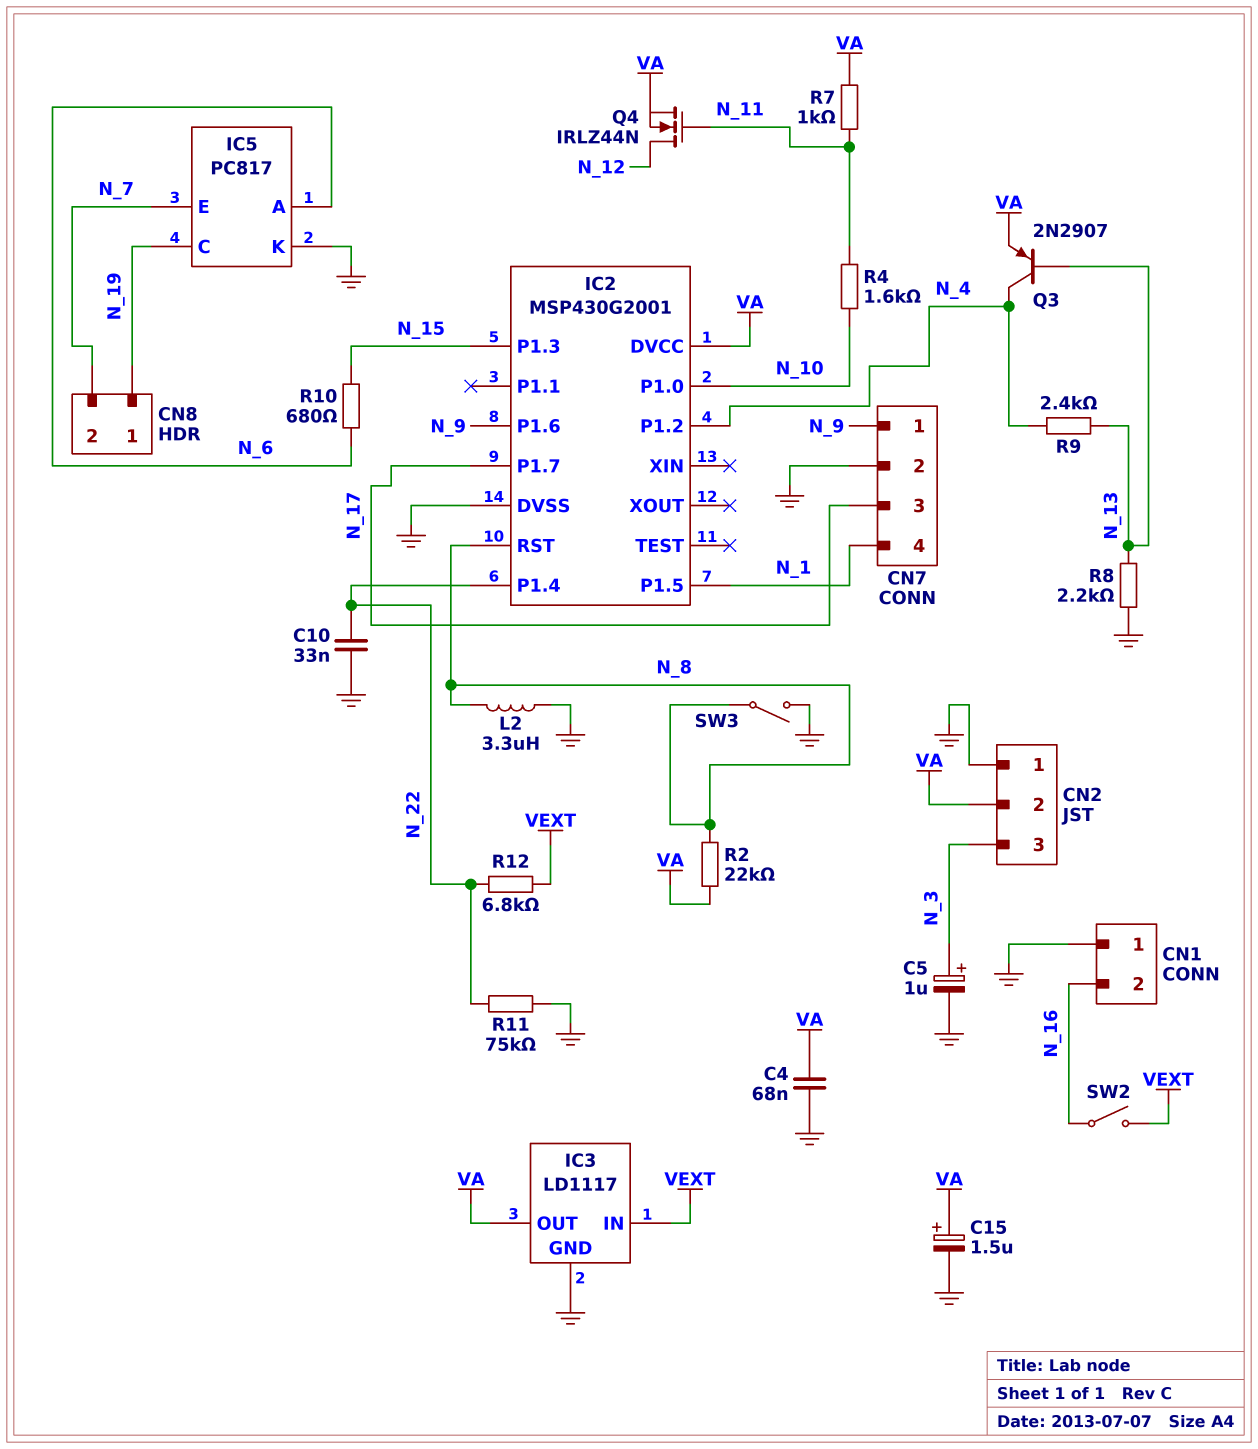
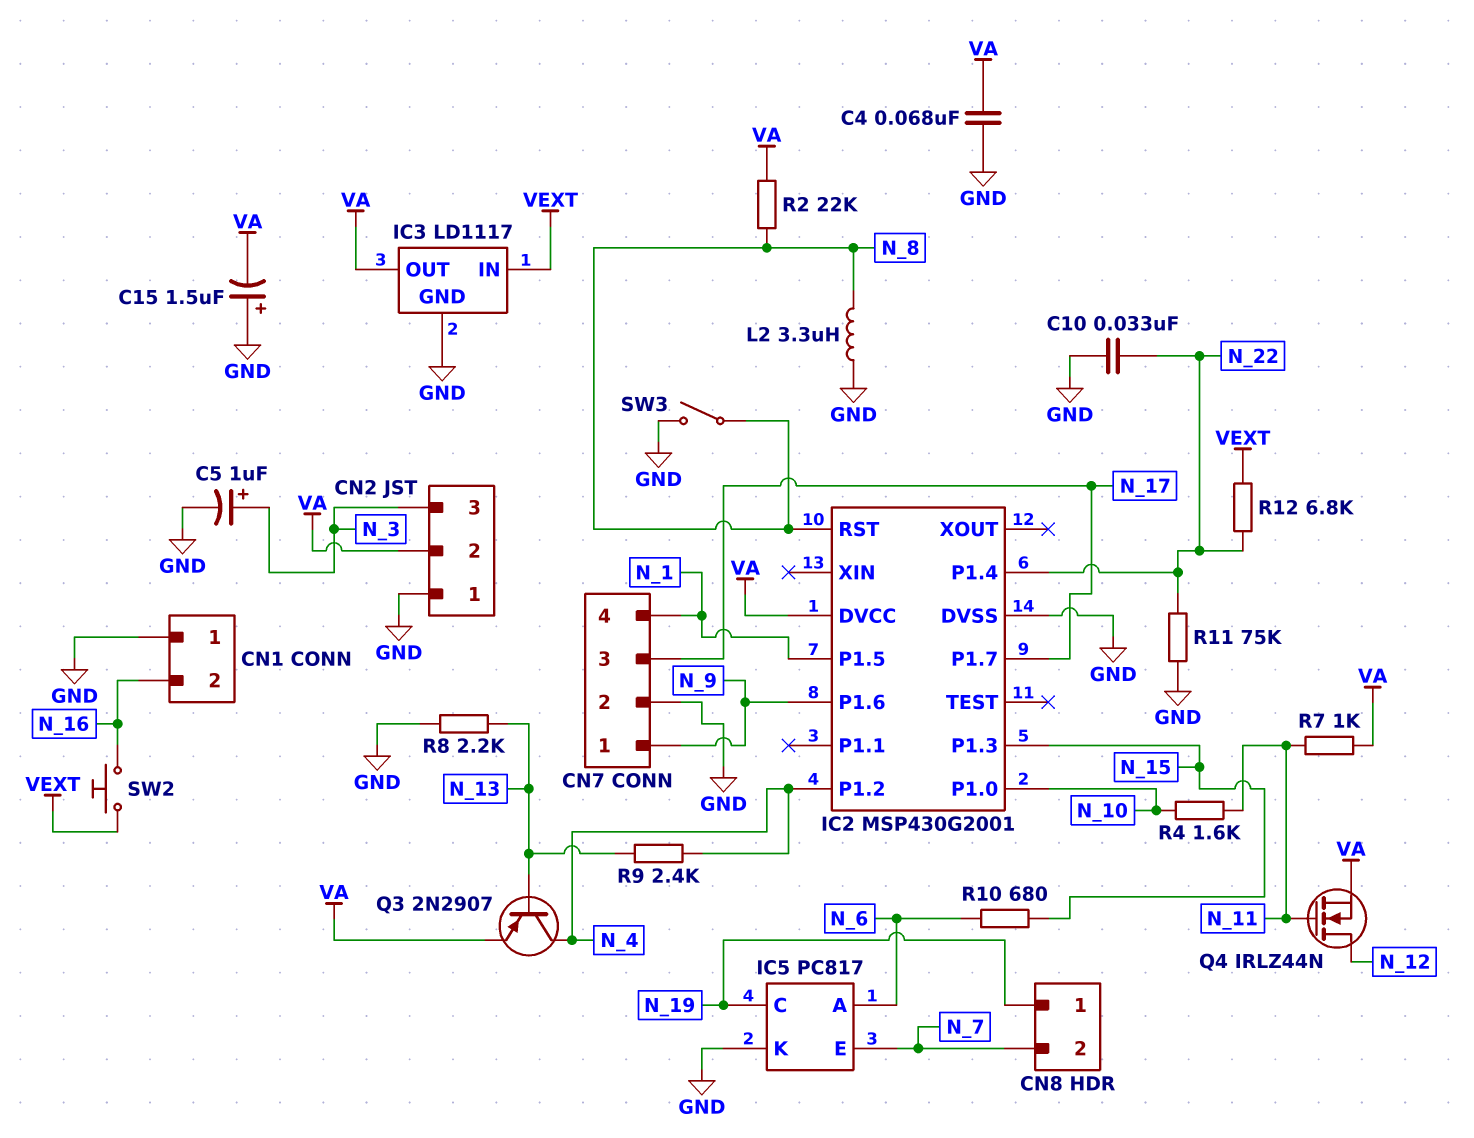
C15: 1.5uF (plus VA, minus GND) -> 1.5uF (plus GND, minus VA)
SW2: switch (N_16, VEXT) -> button (N_16, VEXT)

